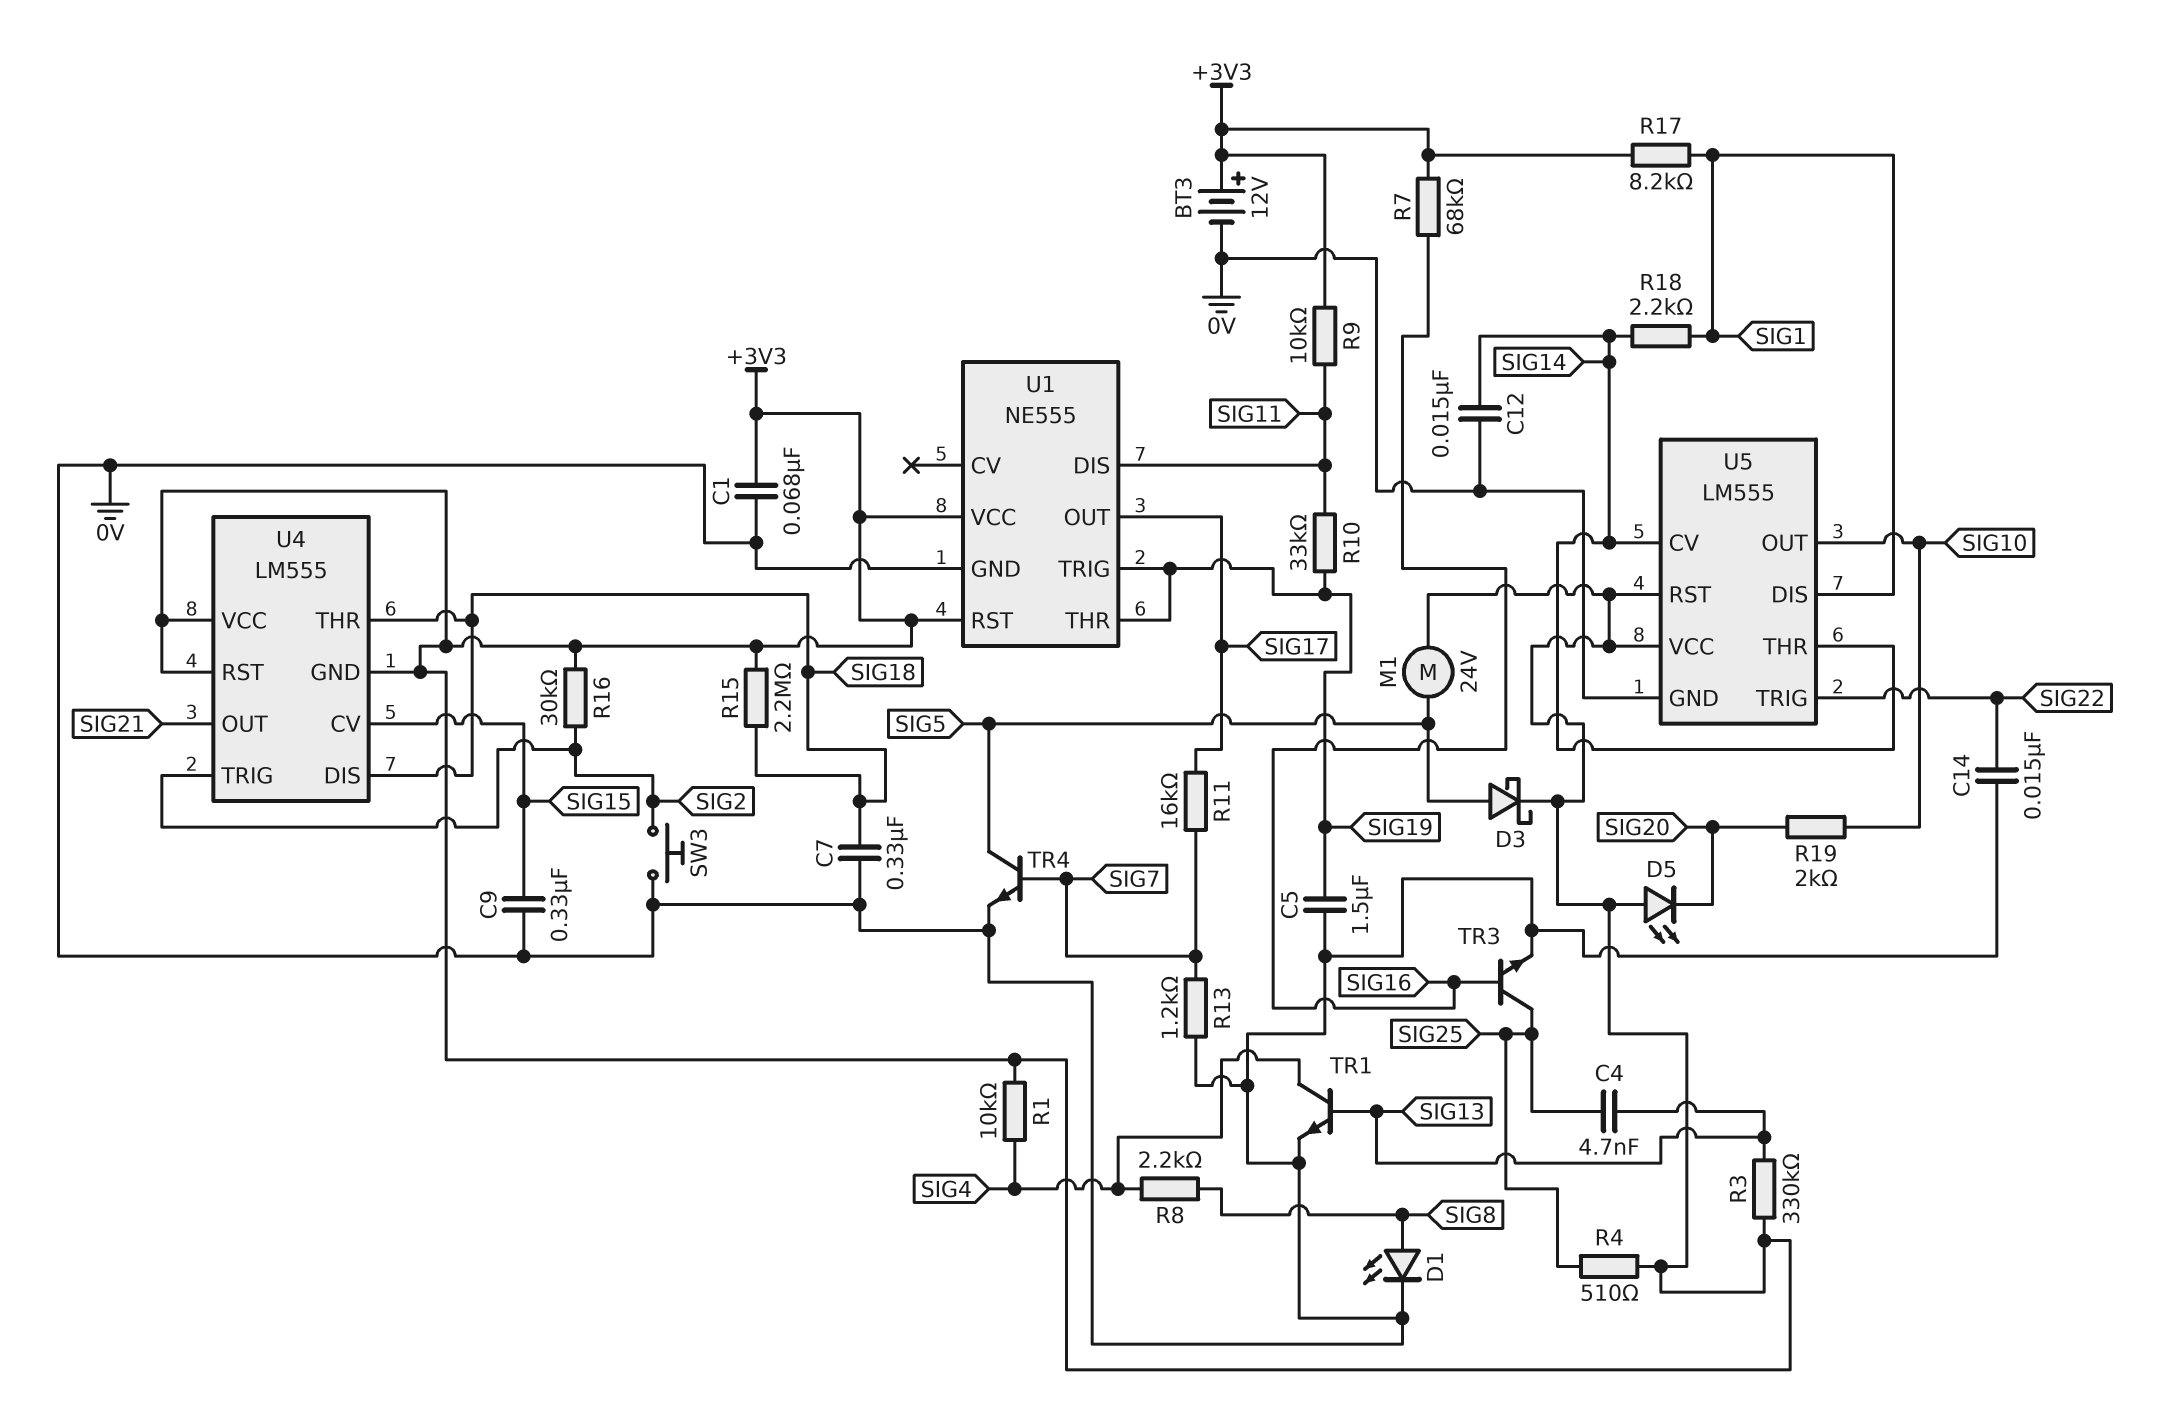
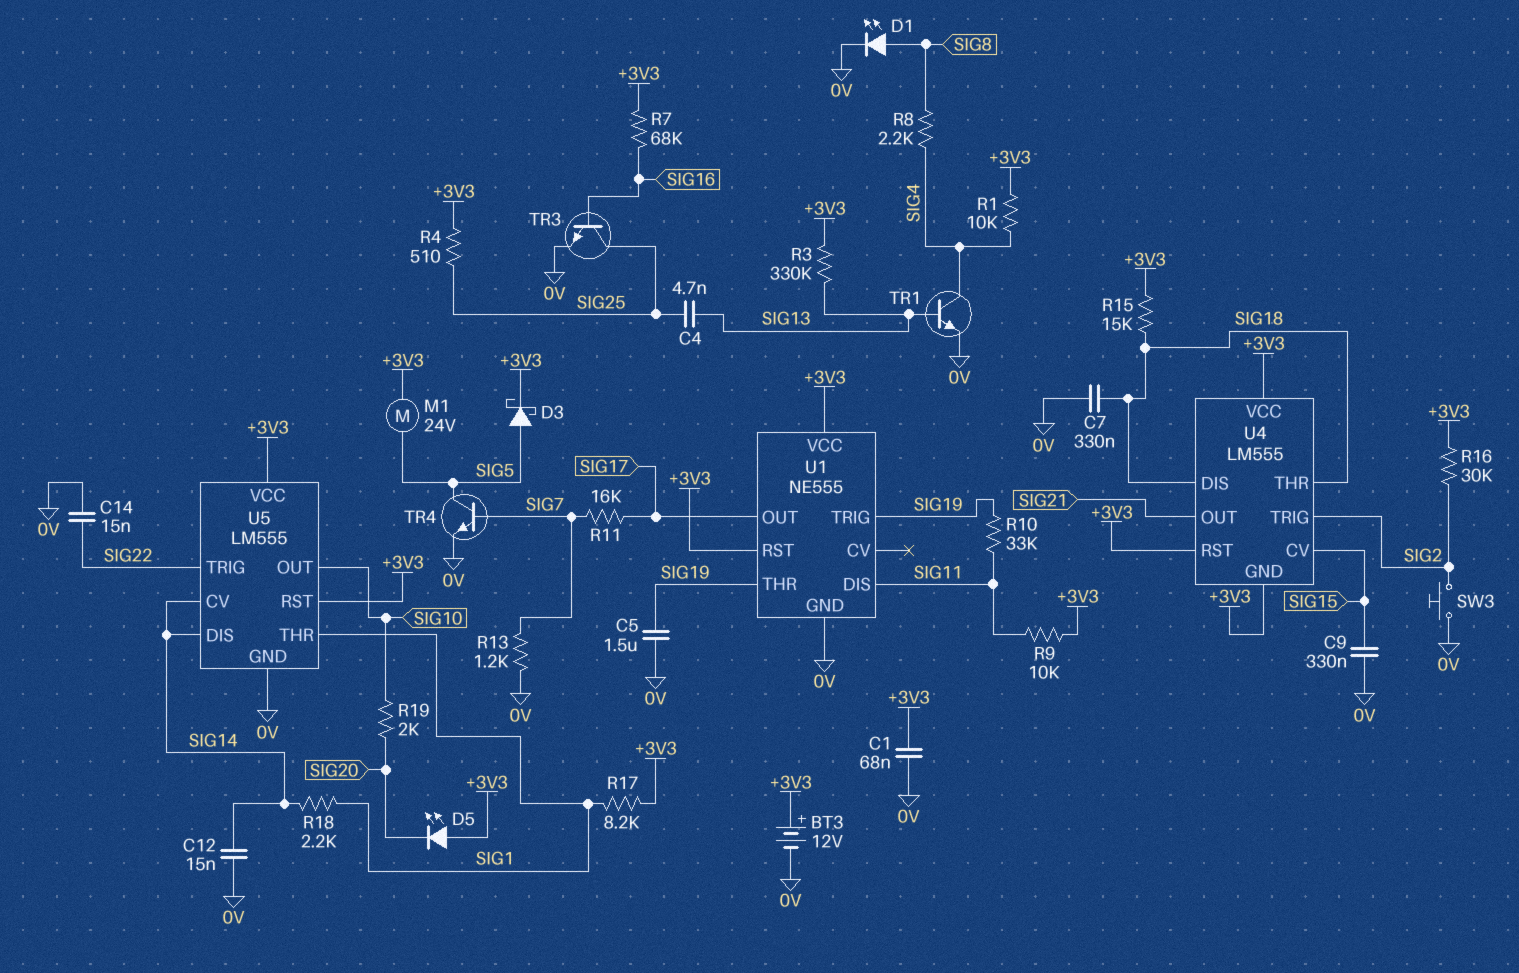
R15: 2.2M (+3V3, SIG18) -> 15k (+3V3, SIG18)
U5 pin DIS: SIG1 -> SIG14
U5 pin THR: SIG14 -> SIG1

